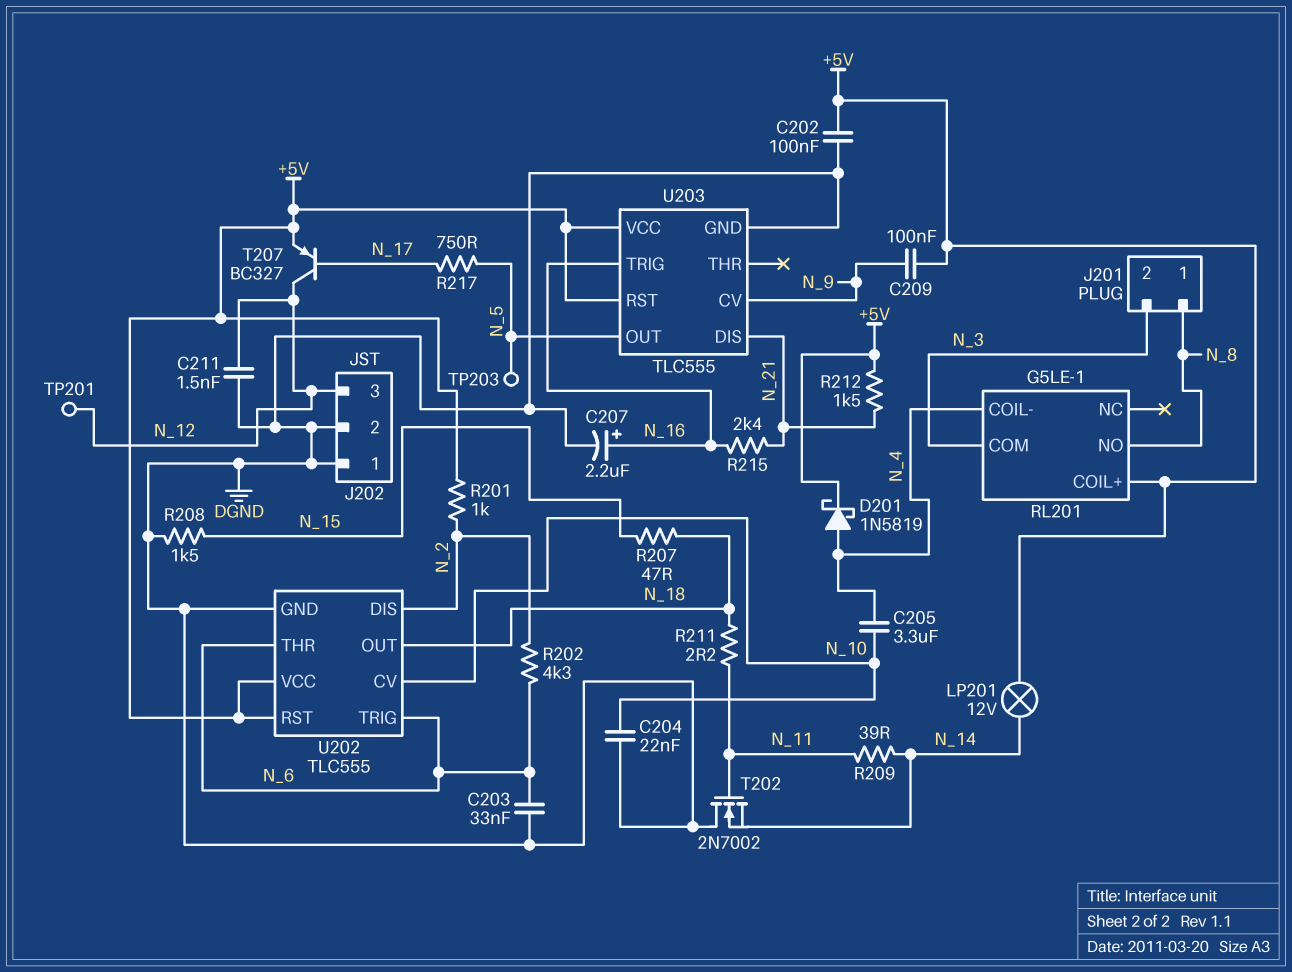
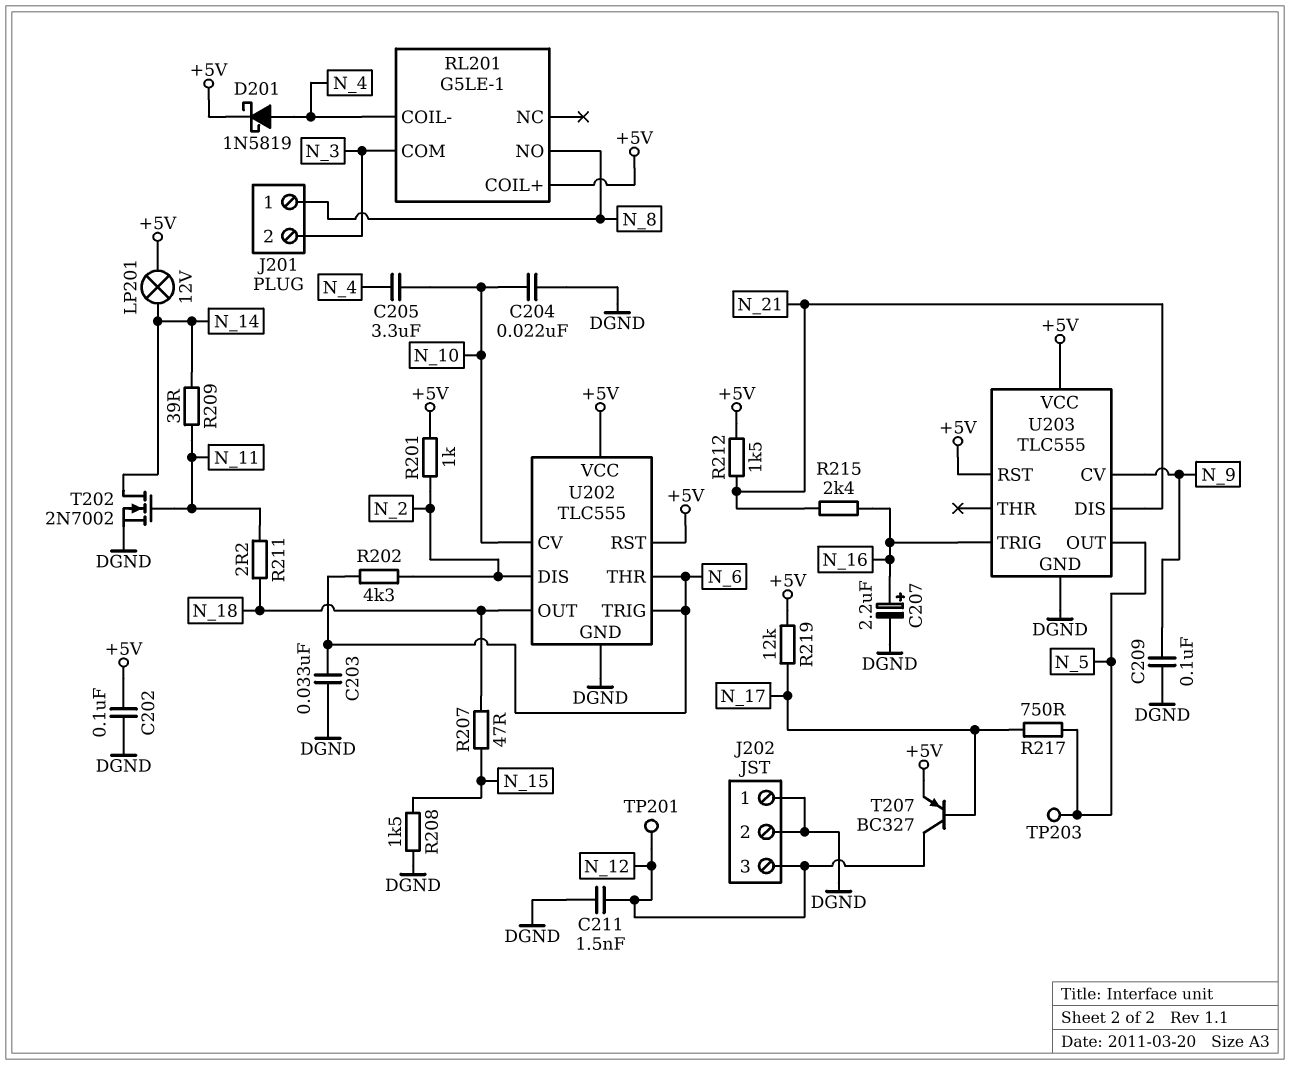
C209: 100nF (+5V, N_9) -> 100nF (DGND, N_9)
R219: none -> 12k (+5V, N_17)
T202: NMOS 2N7002 (G N_11, D DGND, S N_14) -> NMOS 2N7002 (G N_11, D N_14, S DGND)

